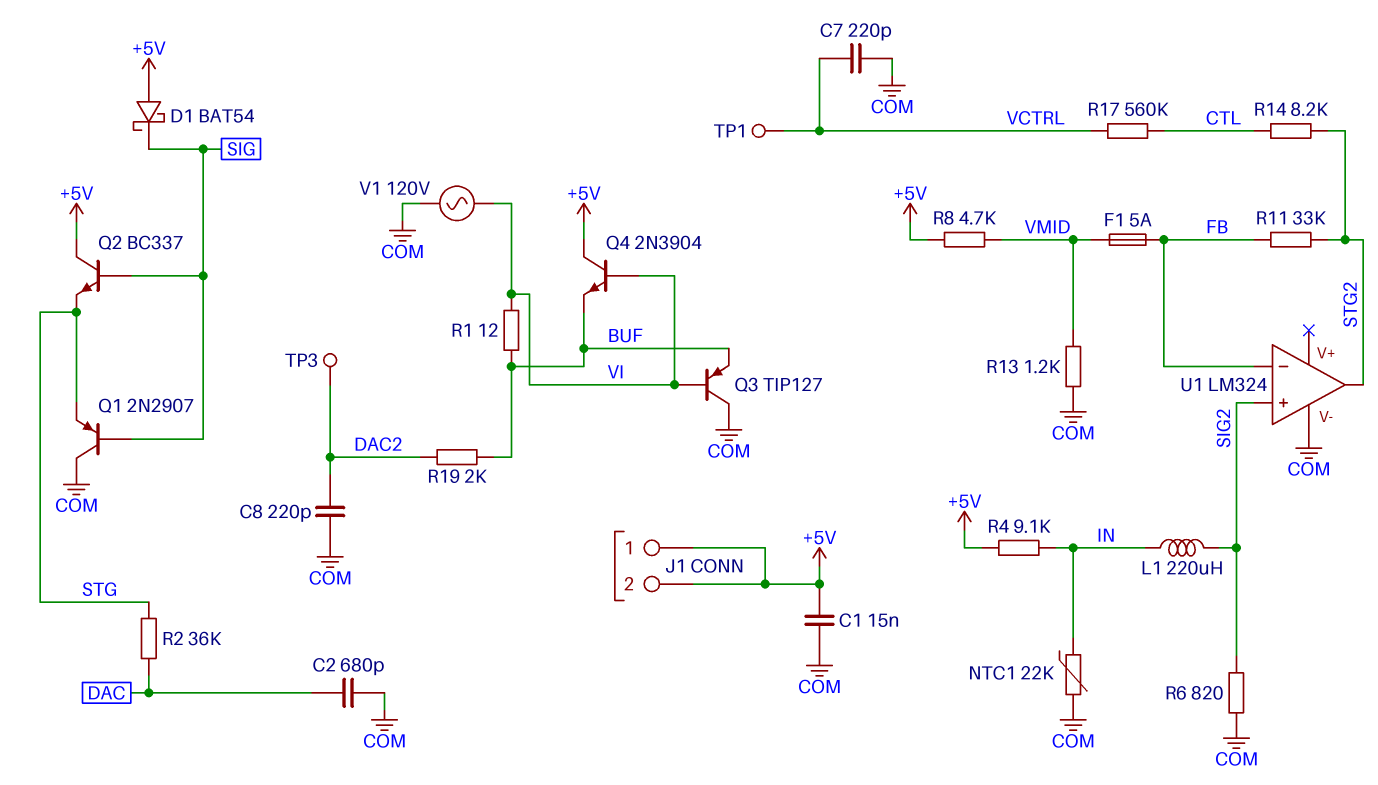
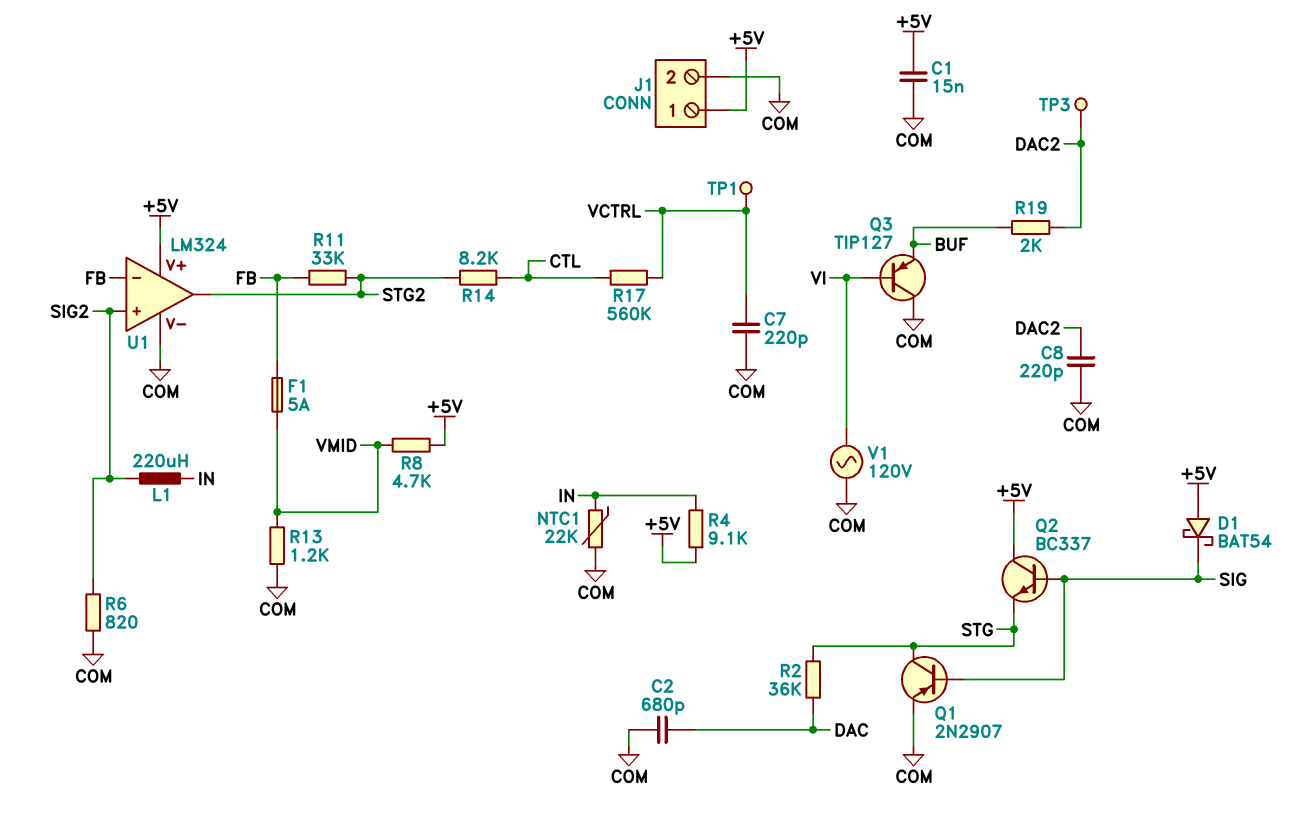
J1 pin 2: +5V -> COM
Q1: PNP 2N2907 (B SIG, C COM, E STG) -> PNP 2N2907 (B SIG, C STG, E COM)
Q4: NPN 2N3904 (B VI, C +5V, E BUF) -> none
R1: 12 (BUF, VI) -> none
U1 pin V+: none -> +5V

